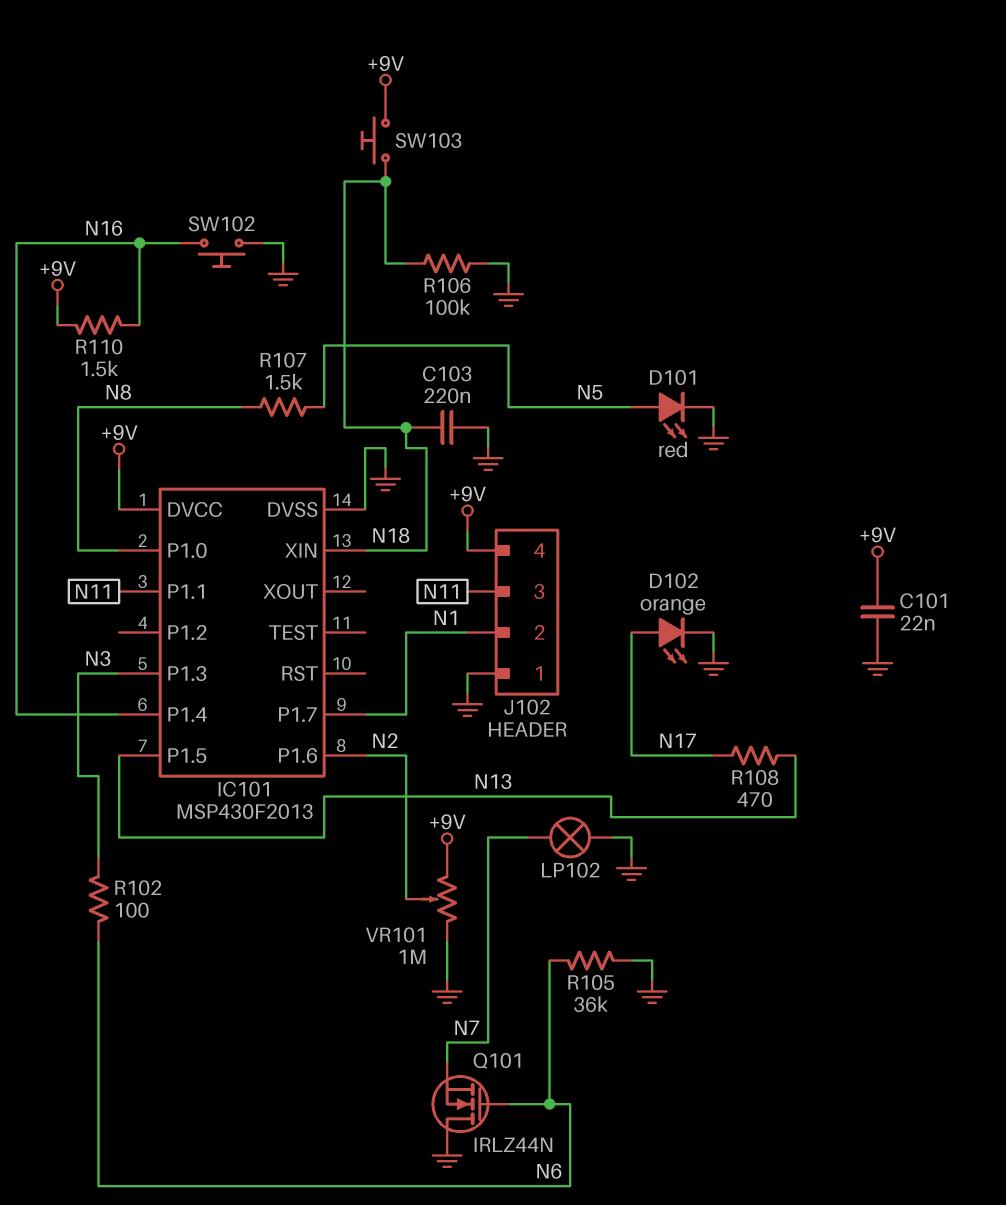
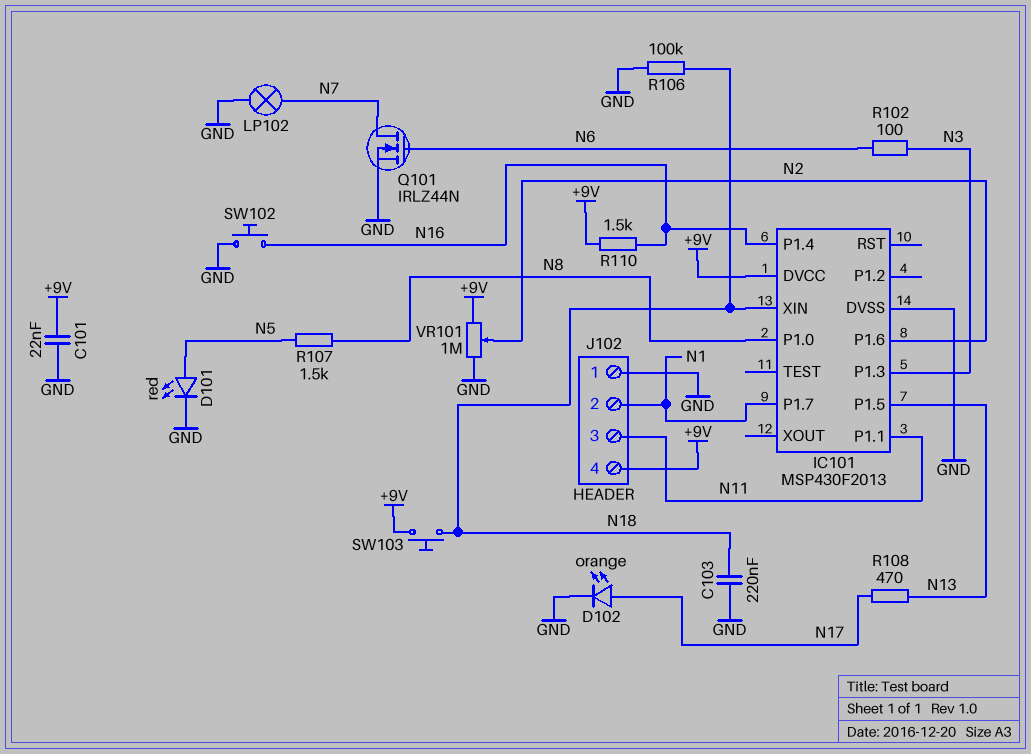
Q101: NMOS IRLZ44N (G N6, D GND, S N7) -> NMOS IRLZ44N (G N6, D N7, S GND)
R105: 36k (GND, N6) -> none

